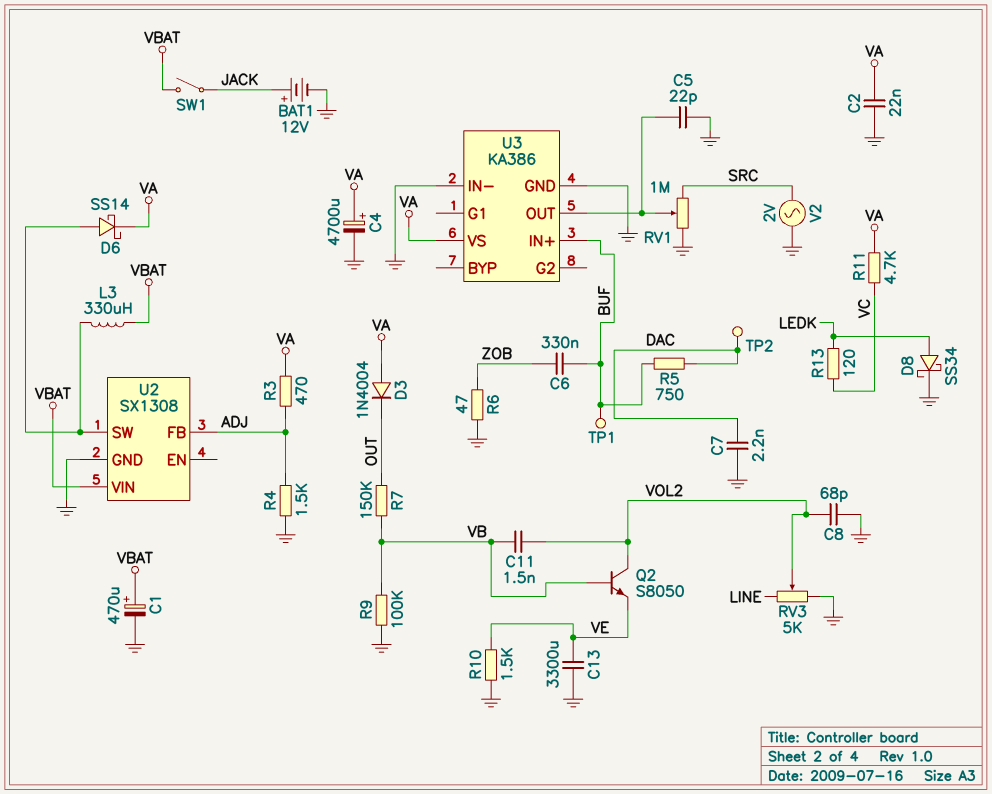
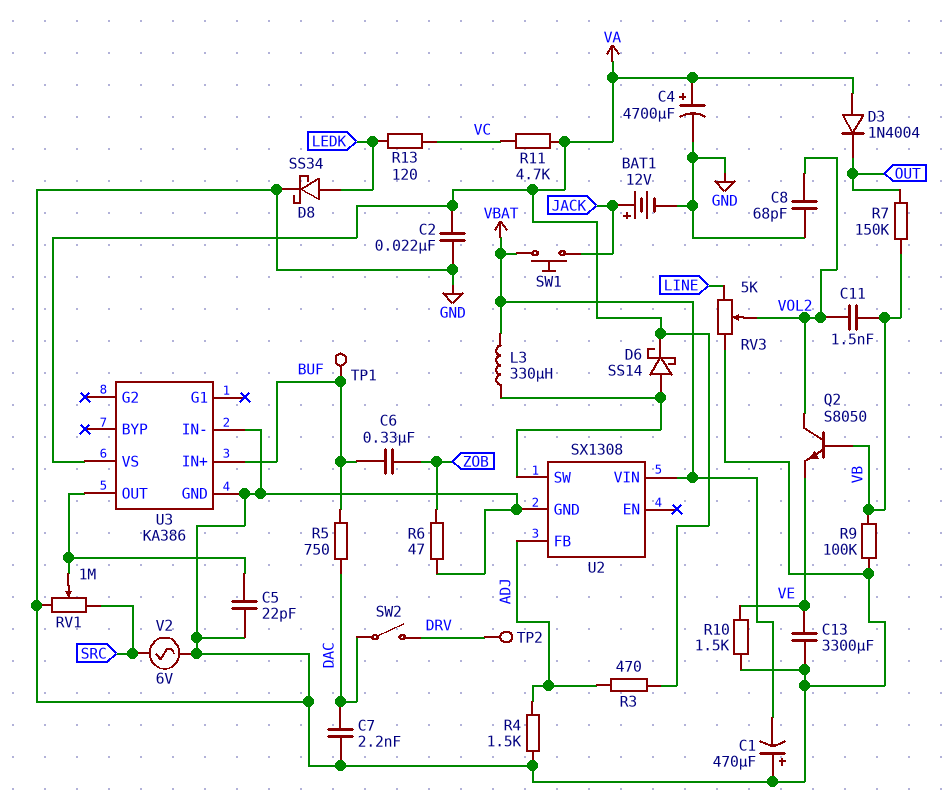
C1: 470uF (plus VBAT, minus GND) -> 470uF (plus GND, minus VBAT)
SW1: switch (JACK, VBAT) -> button (JACK, VBAT)
SW2: none -> switch (DAC, DRV)
TP2: test point (DAC) -> test point (DRV)
V2: AC 2V (GND, SRC) -> AC 6V (GND, SRC)

